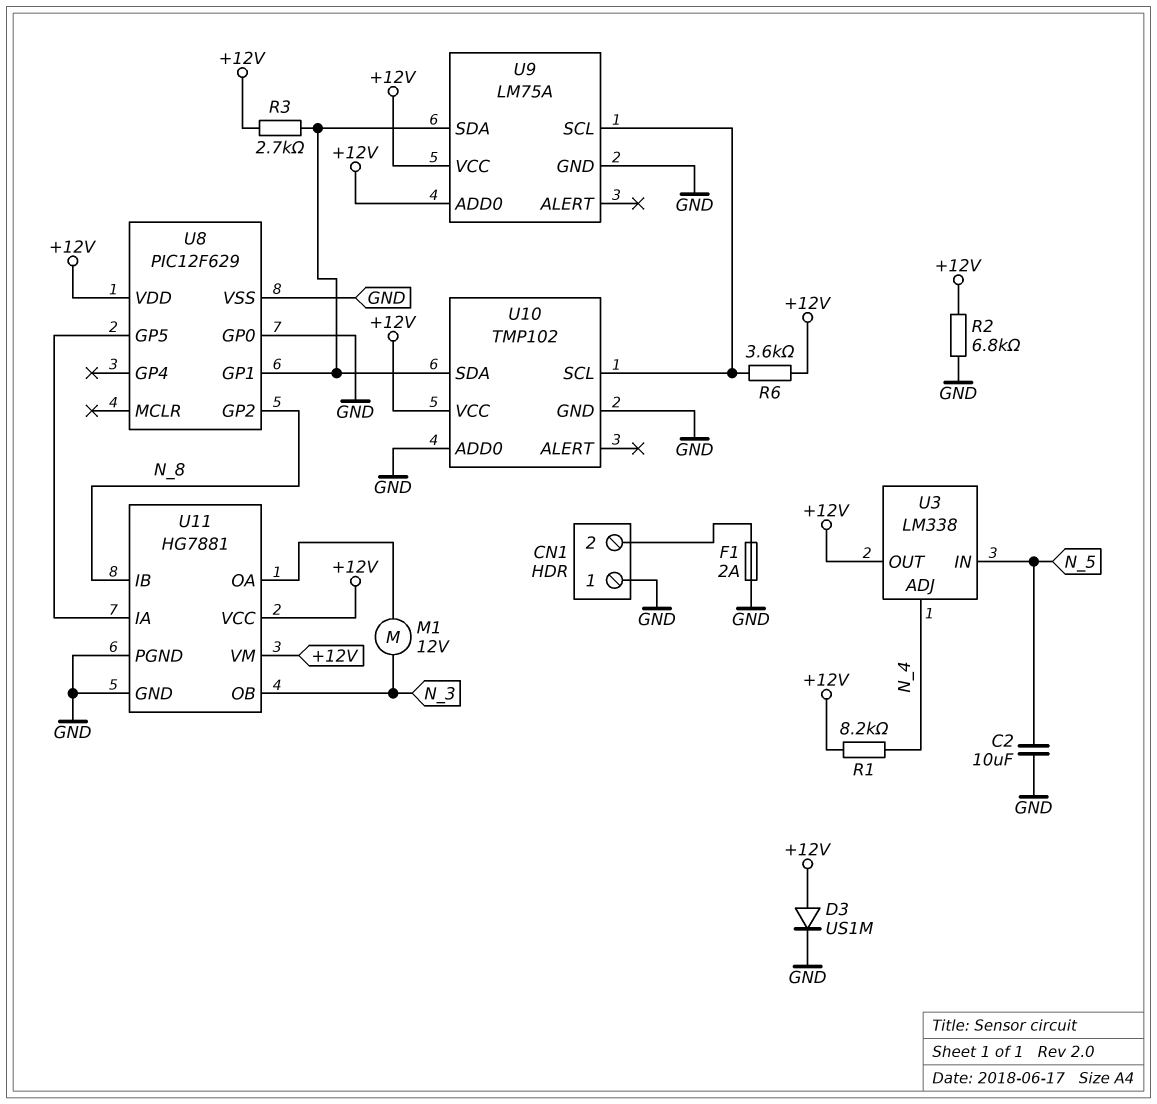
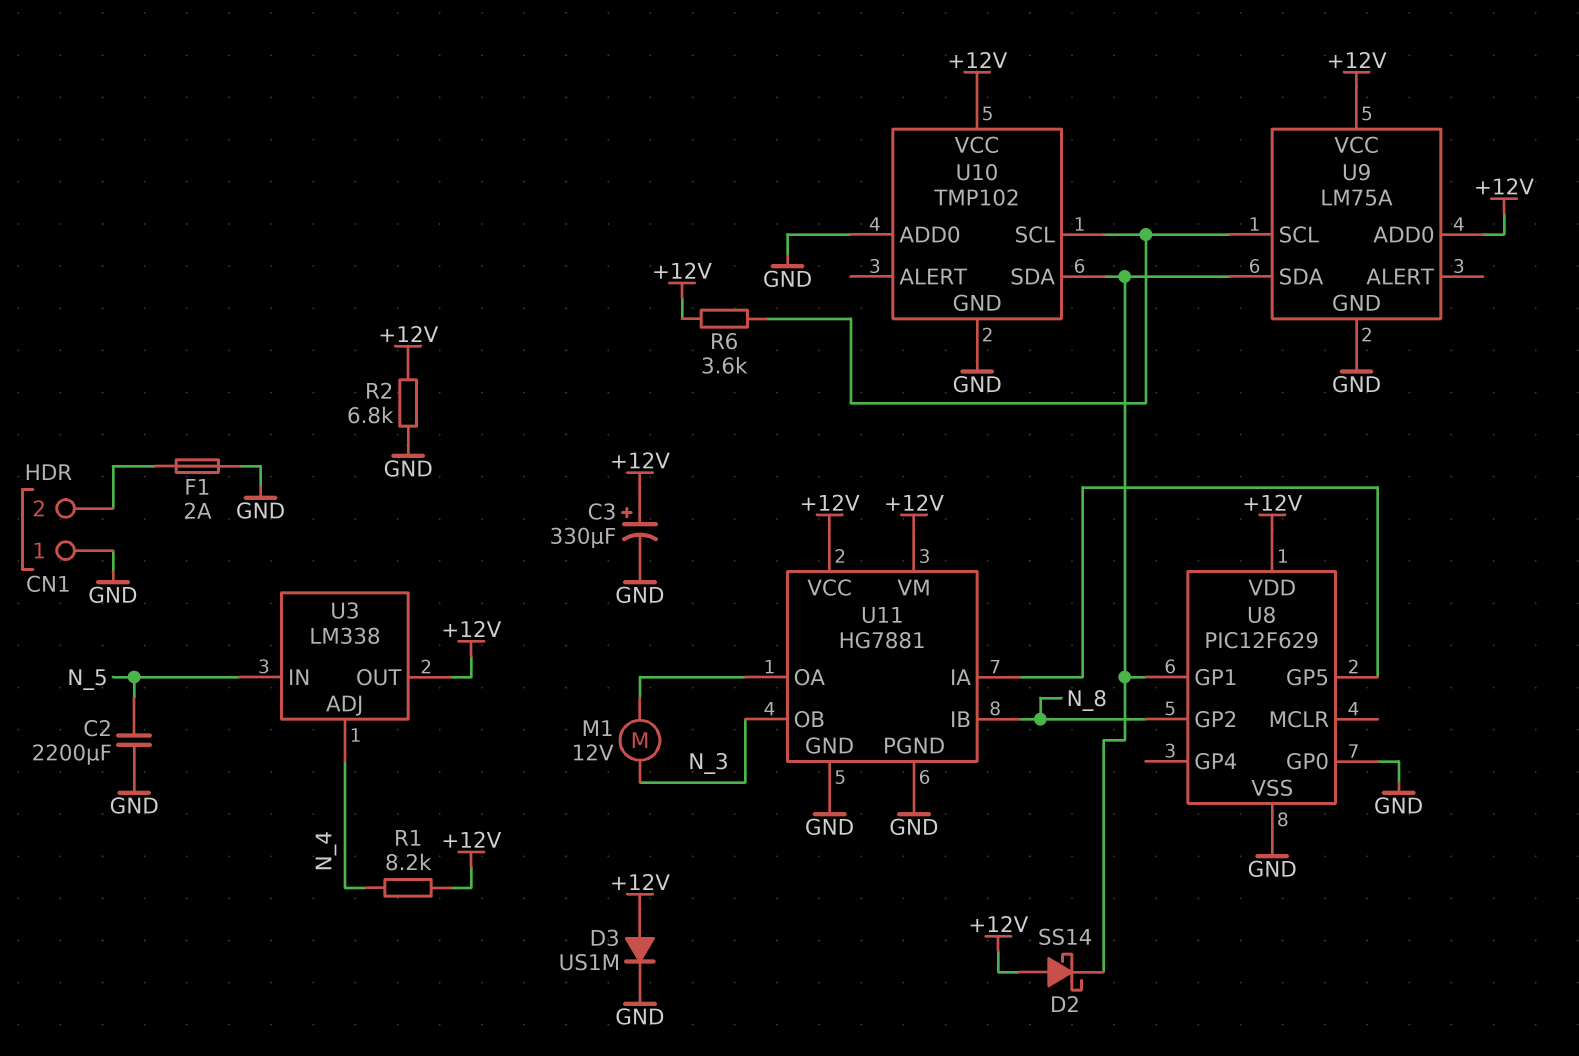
C2: 10uF (GND, N_5) -> 2200uF (GND, N_5)
C3: none -> 330uF (plus +12V, minus GND)
D2: none -> schottky SS14 (A +12V, K U8/GP1)
R3: 2.7k (+12V, U8/GP1) -> none

